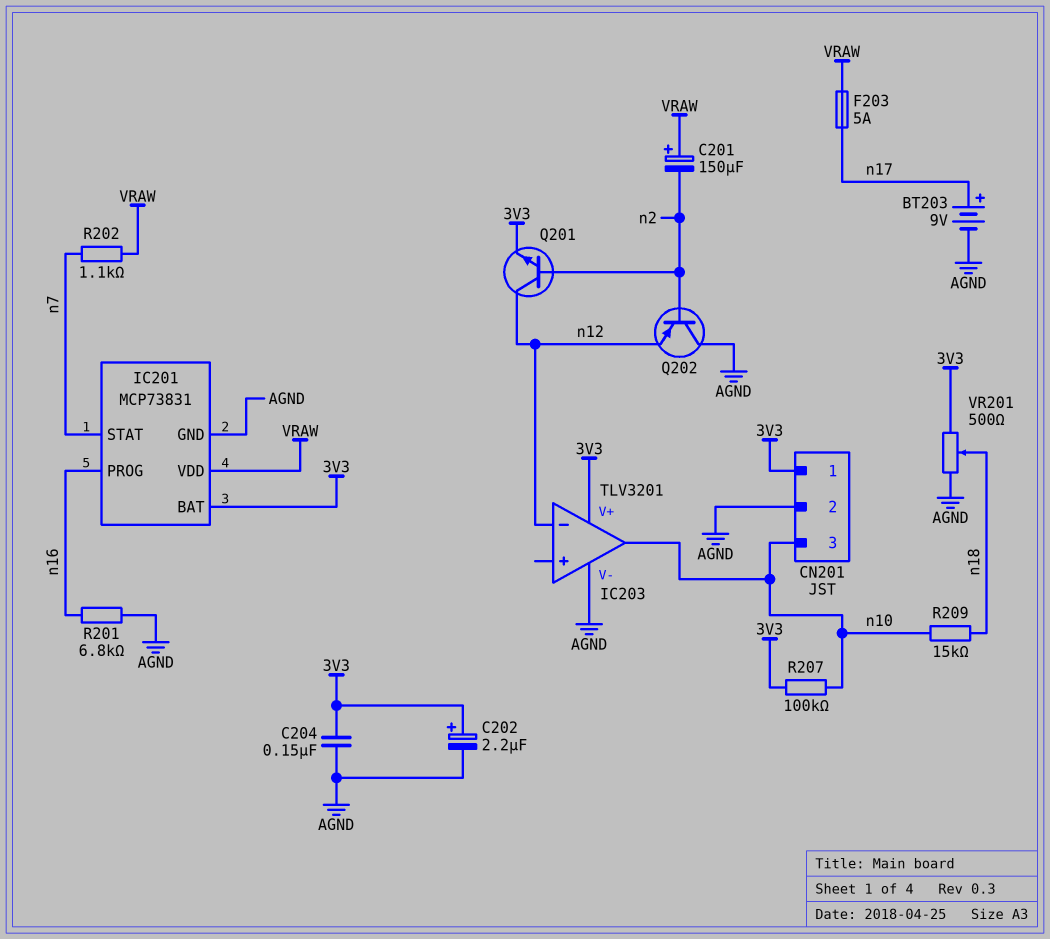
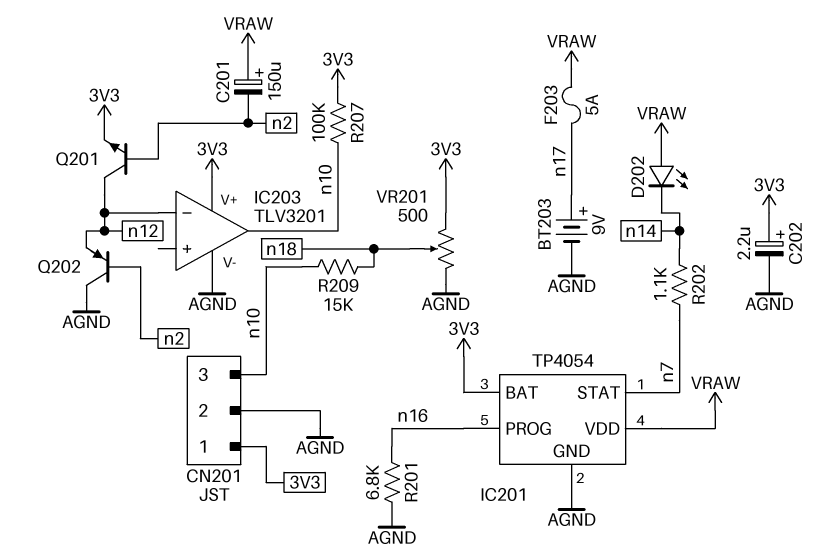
C204: 150nF (3V3, AGND) -> none
D202: none -> LED (A VRAW, K n14)
IC201: MCP73831 -> TP4054
R202: 1.1k (VRAW, n7) -> 1.1k (n7, n14)

